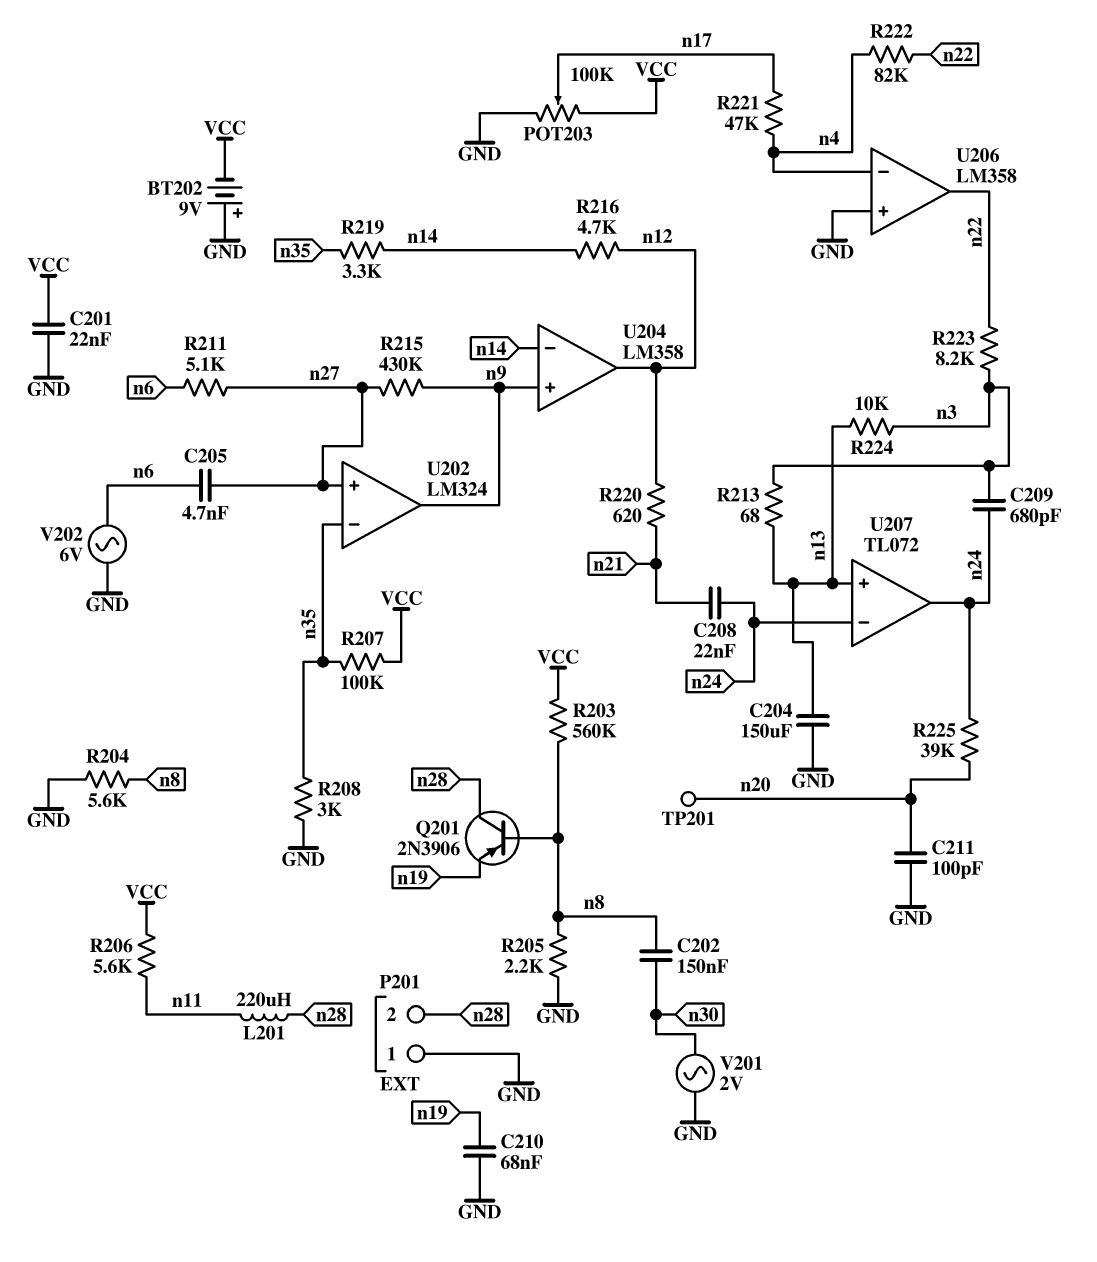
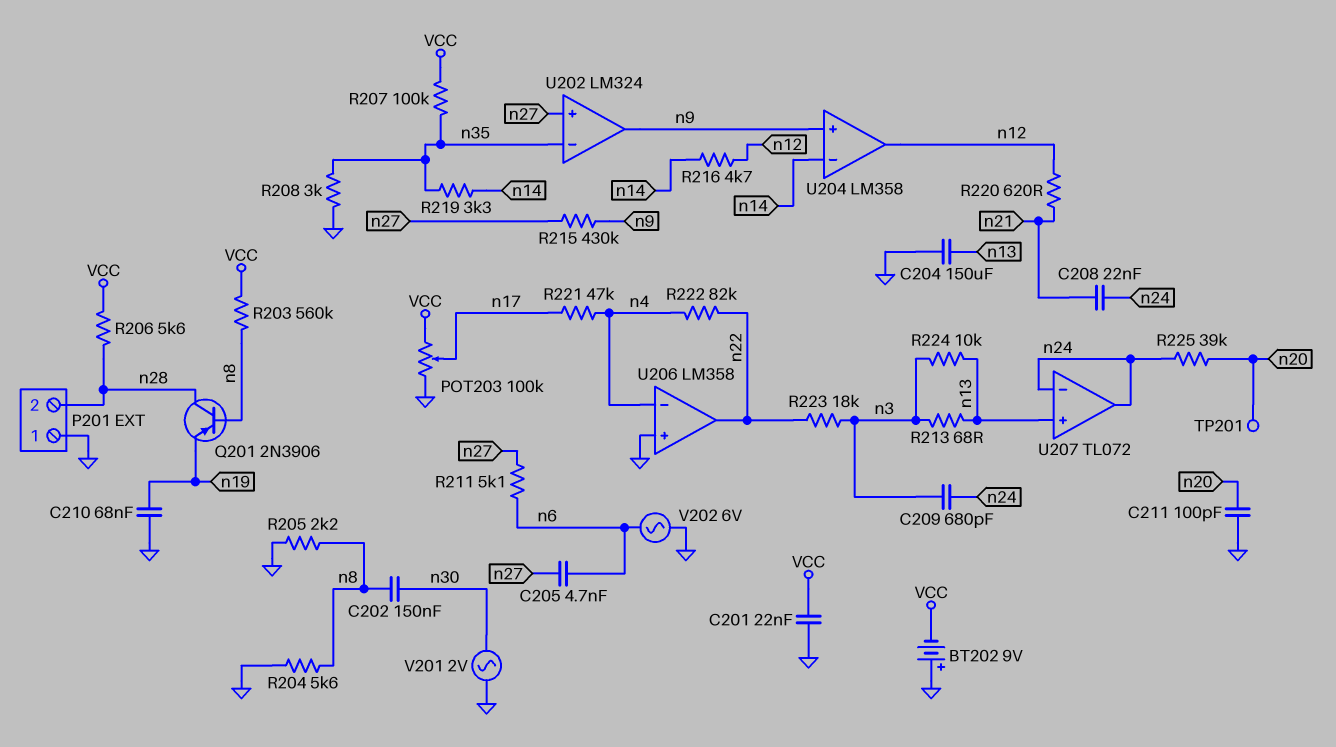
L201: 220uH (n11, n28) -> none
R206: 5.6k (VCC, n11) -> 5.6k (VCC, n28)
R223: 8.2k (n3, n22) -> 18k (n3, n22)

